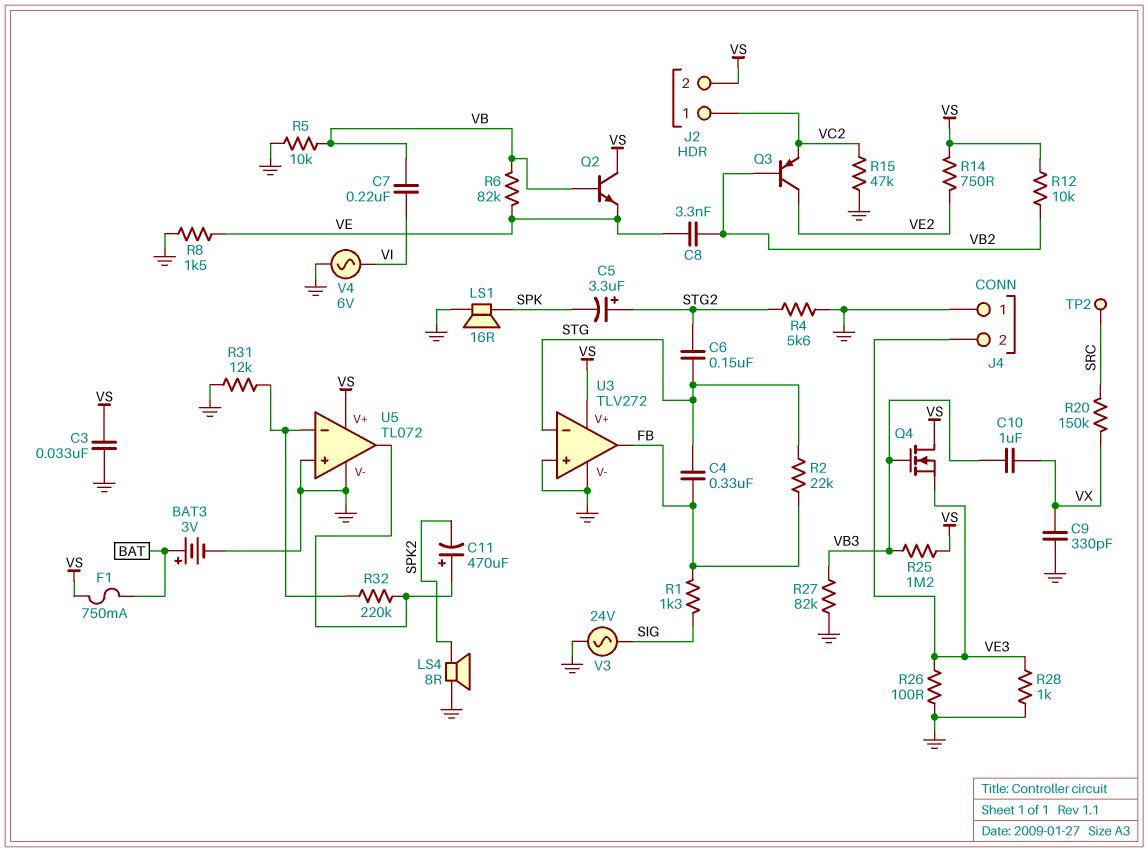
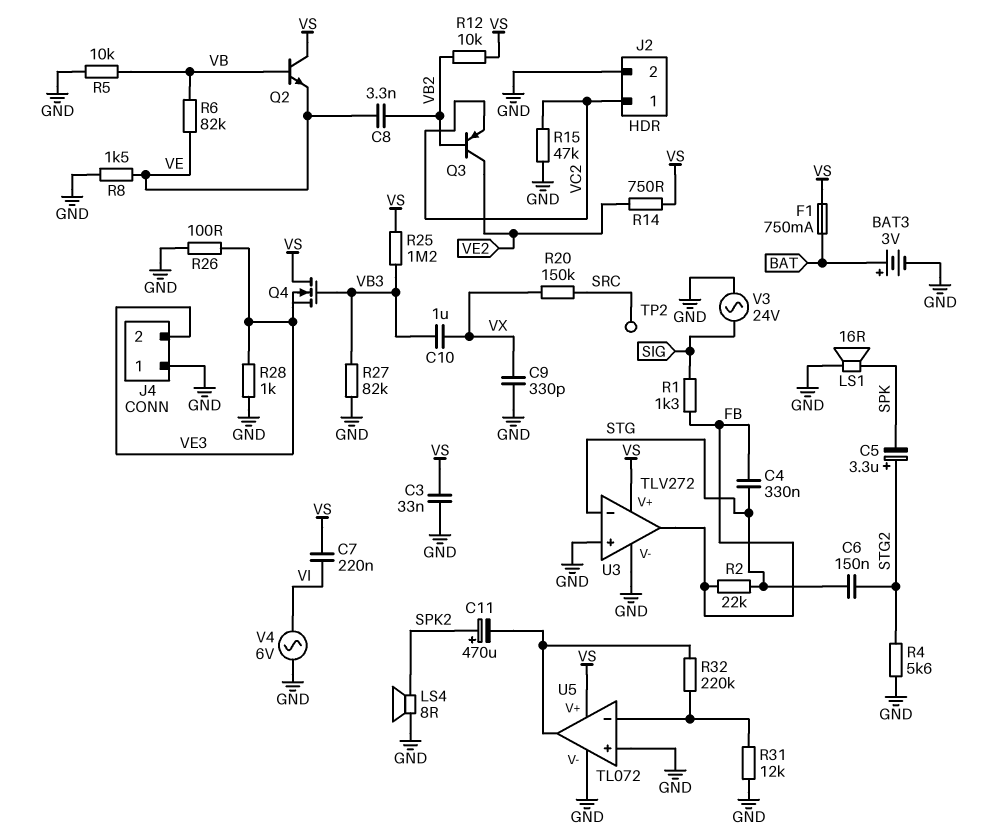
C7: 220nF (VB, VI) -> 220nF (VI, VS)
C11: 470uF (plus U5/out, minus SPK2) -> 470uF (plus SPK2, minus U5/out)
J2 pin 2: VS -> GND

